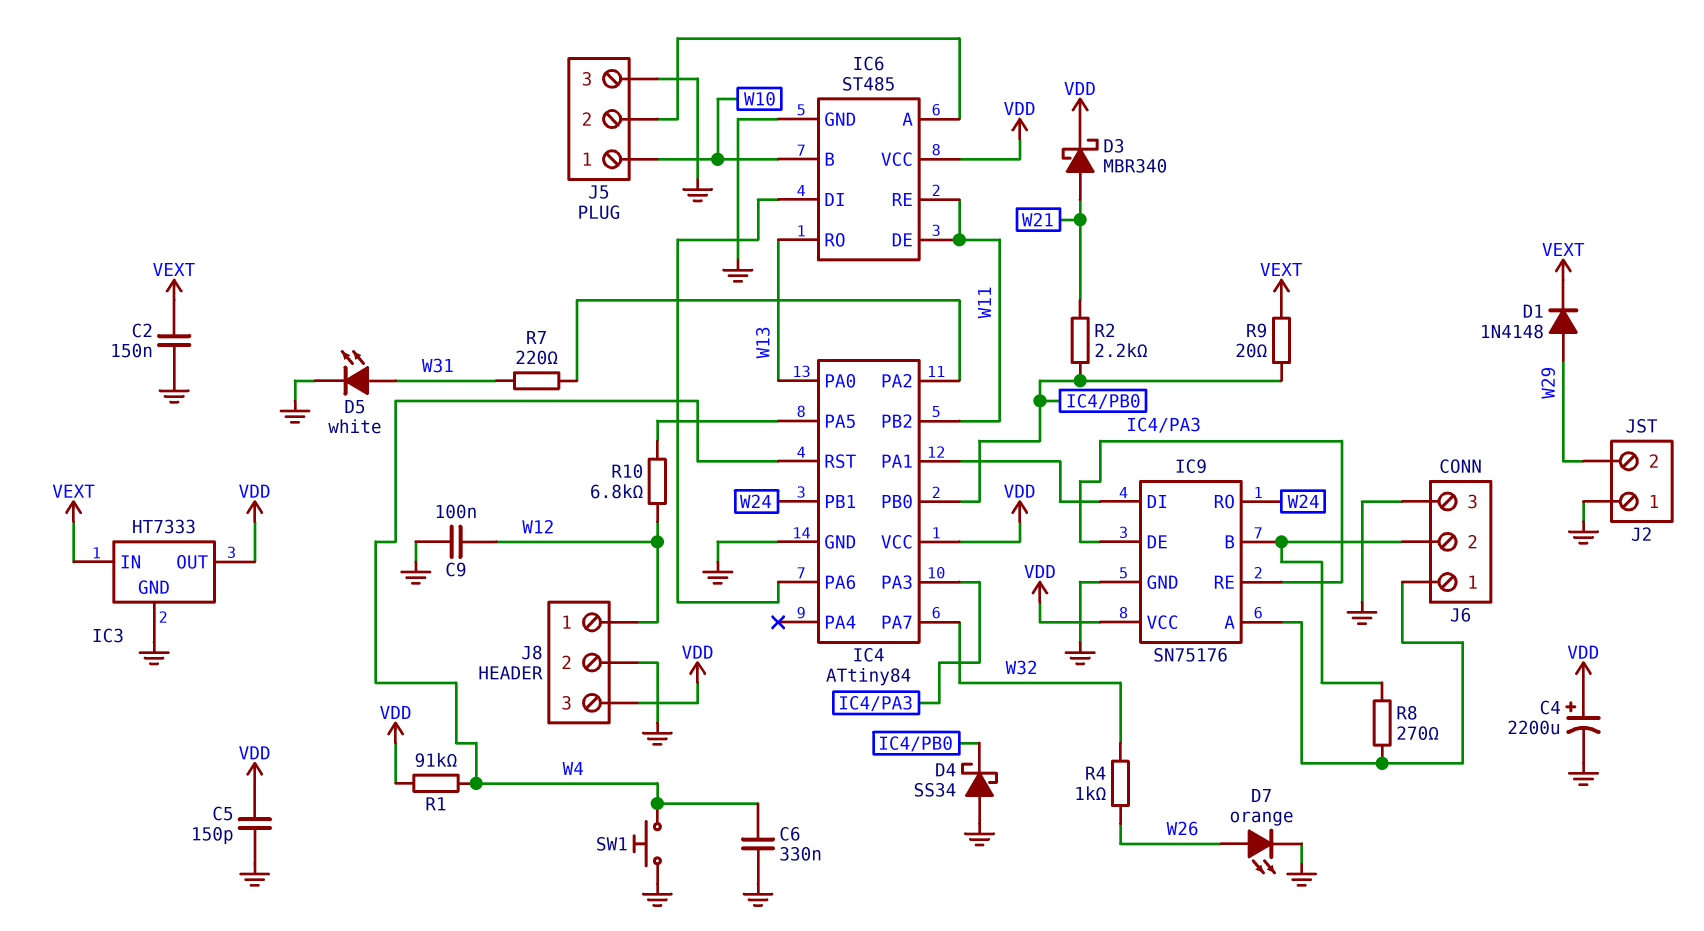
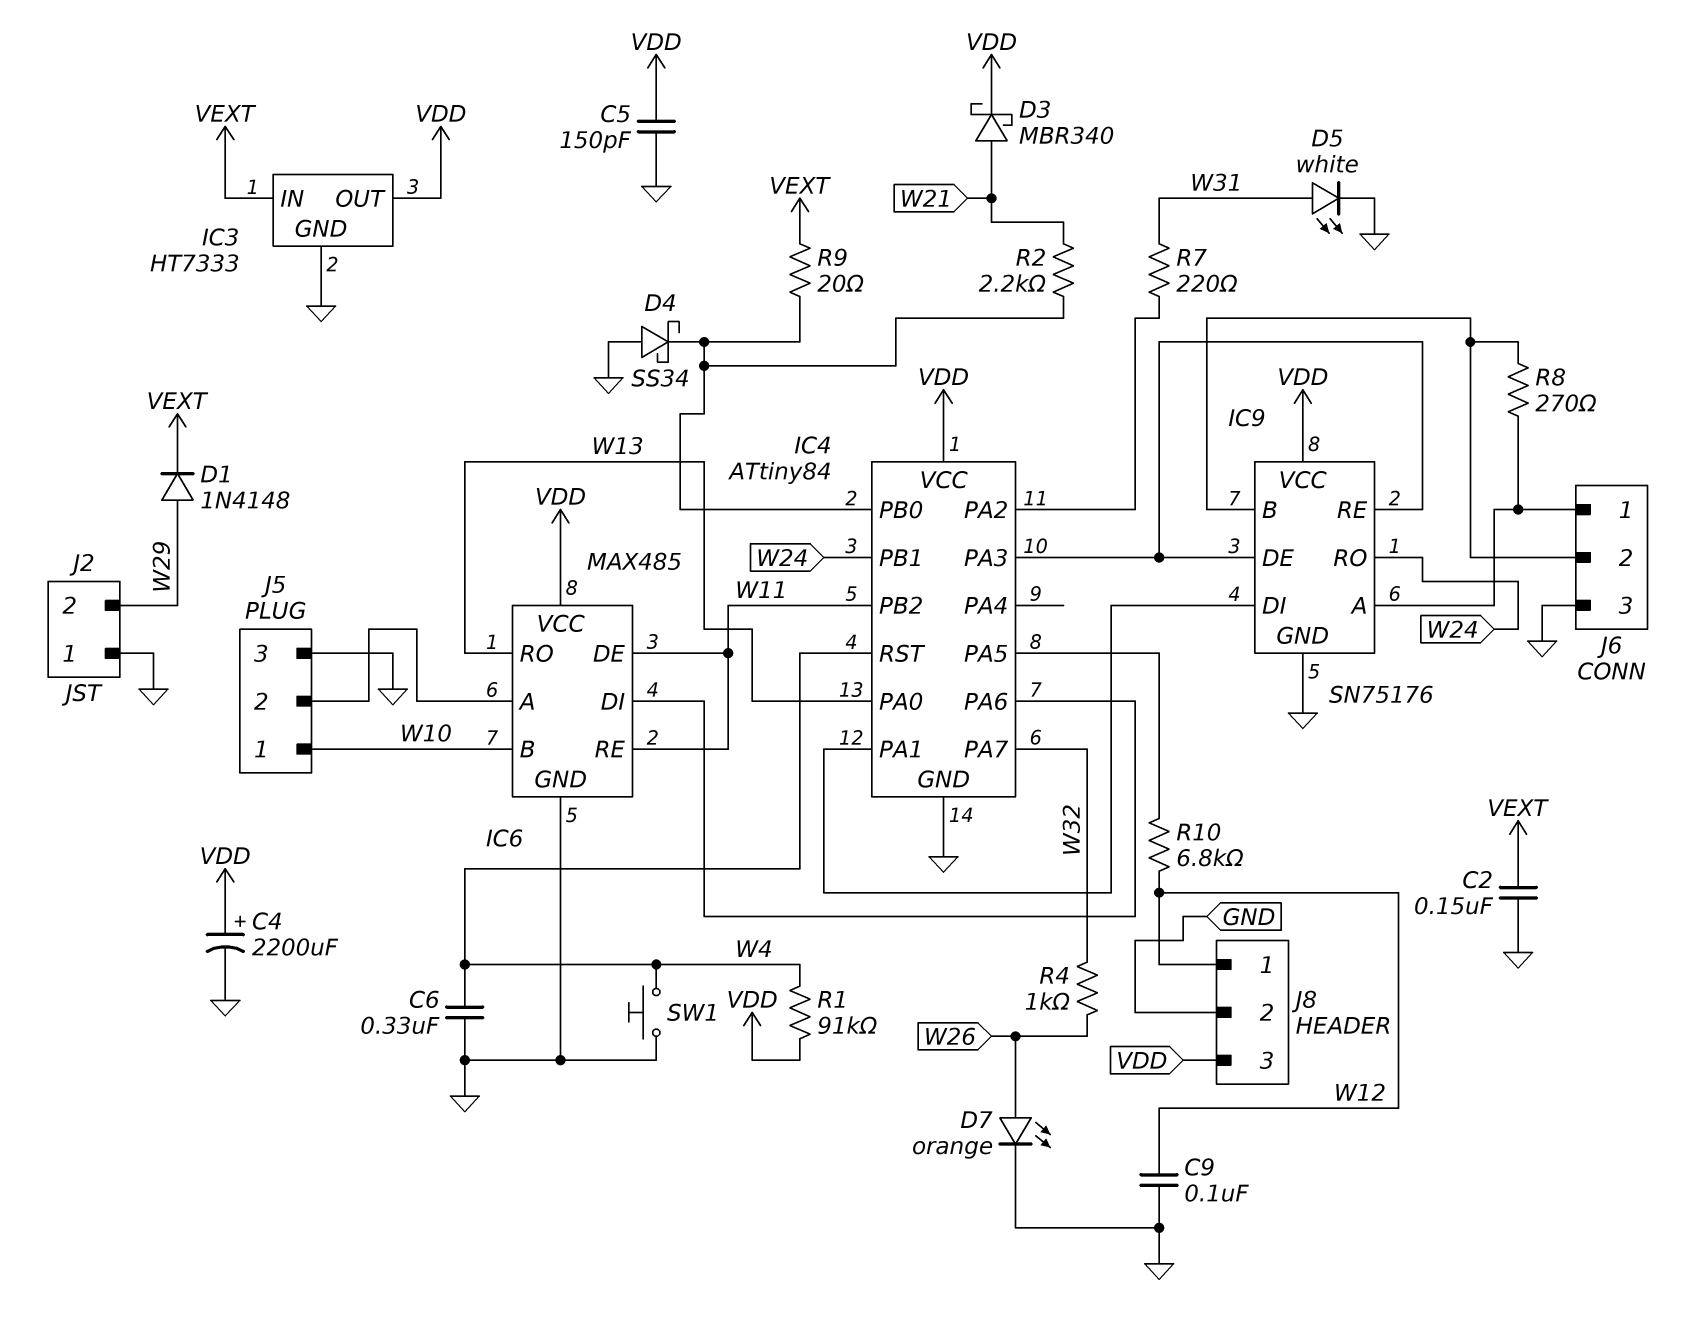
IC6: ST485 -> MAX485

